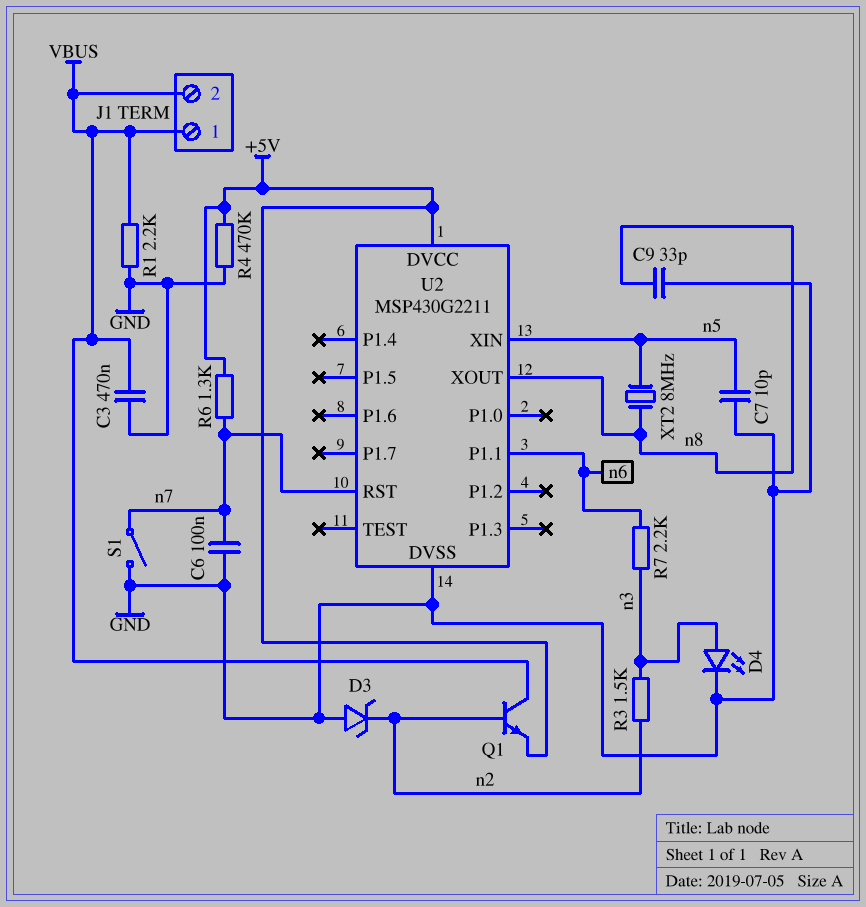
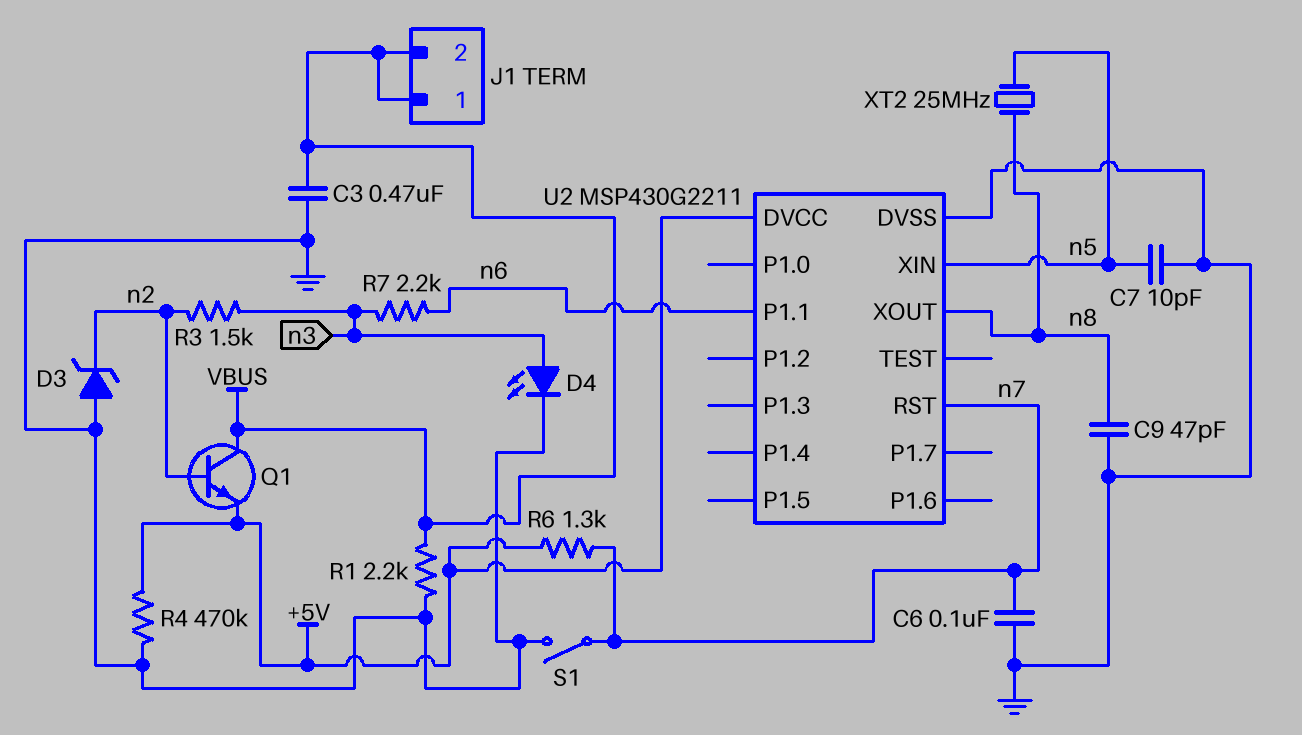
C9: 33pF (GND, n8) -> 47pF (GND, n8)
XT2: 8MHz (n5, n8) -> 25MHz (n5, n8)

